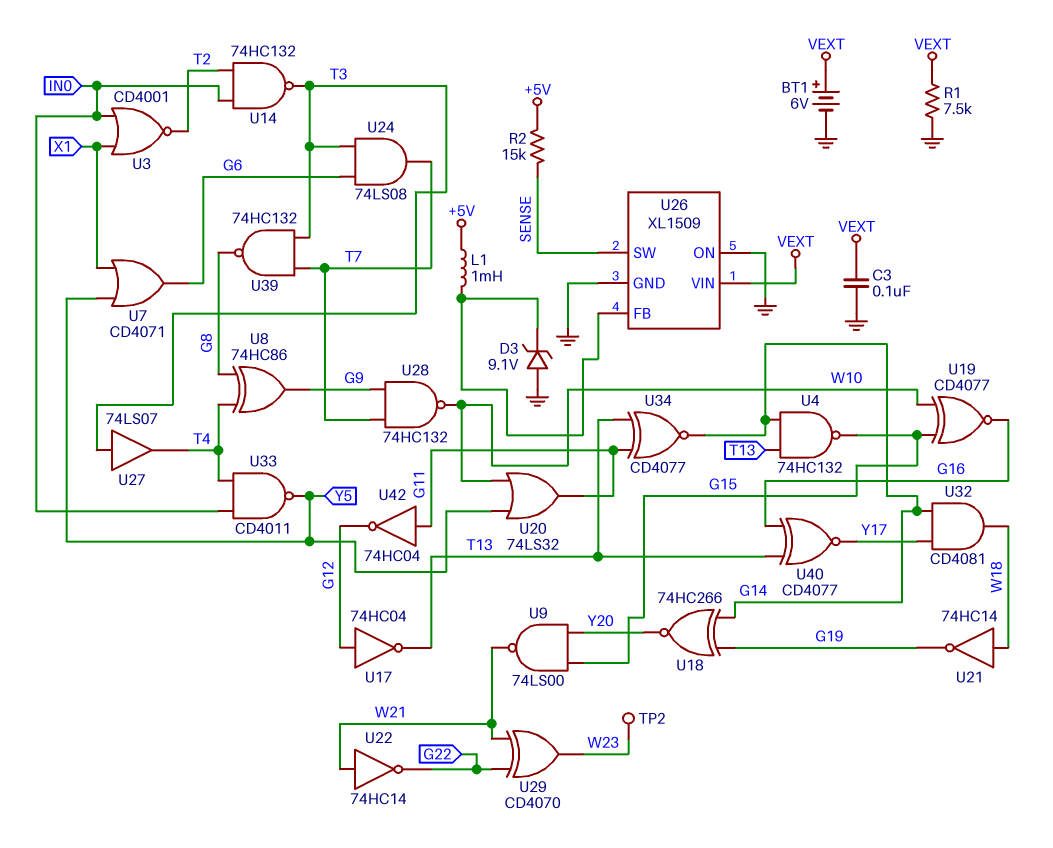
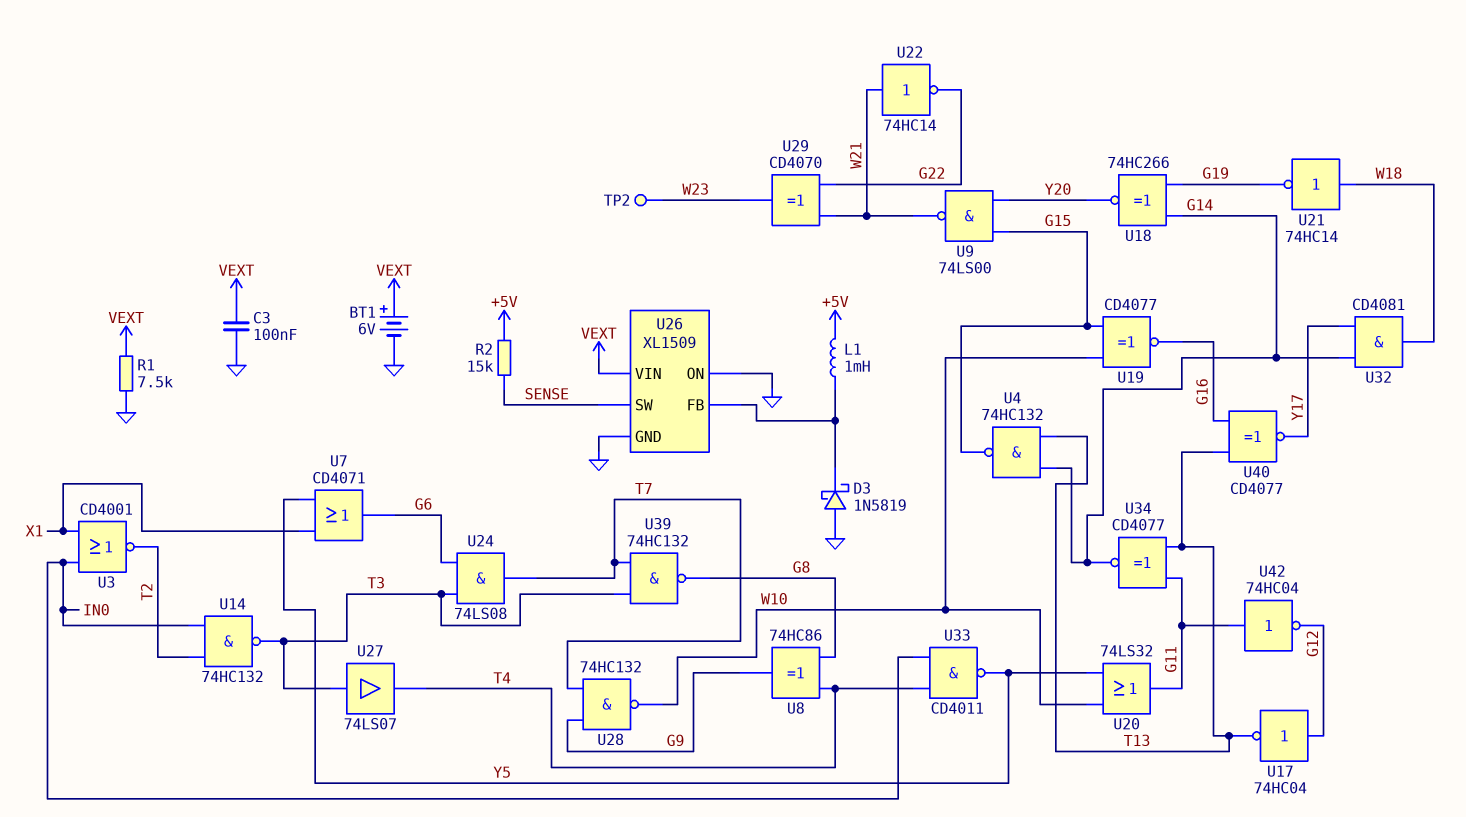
D3: zener 9.1V (A GND, K U26/FB) -> schottky 1N5819 (A GND, K U26/FB)

